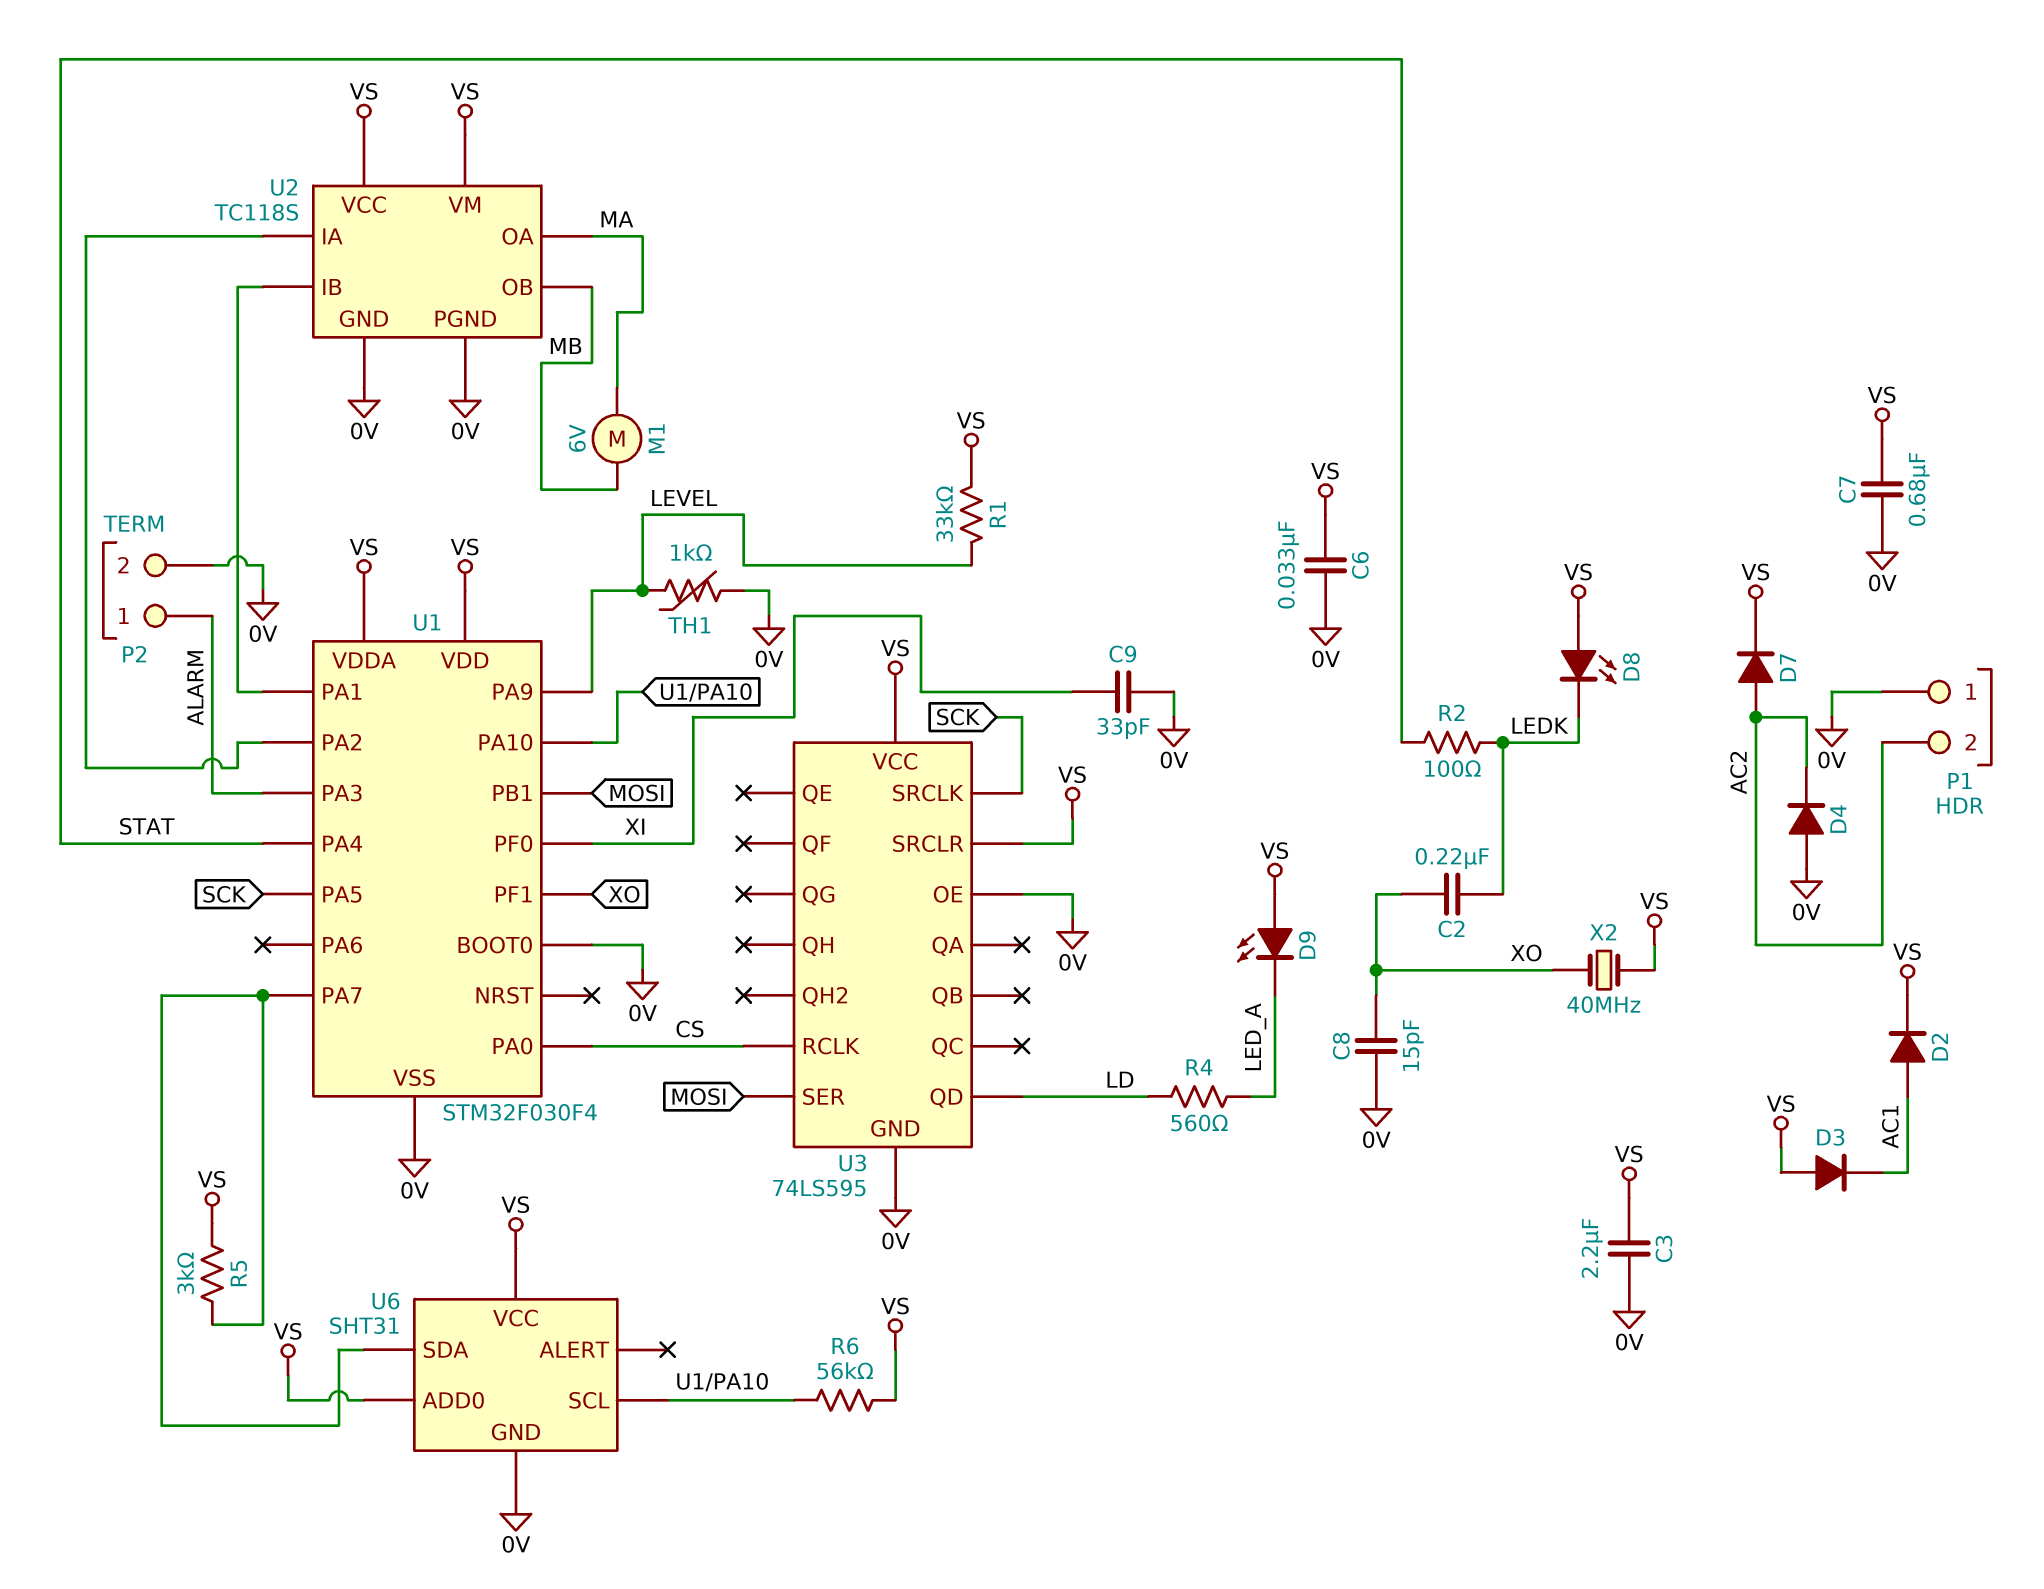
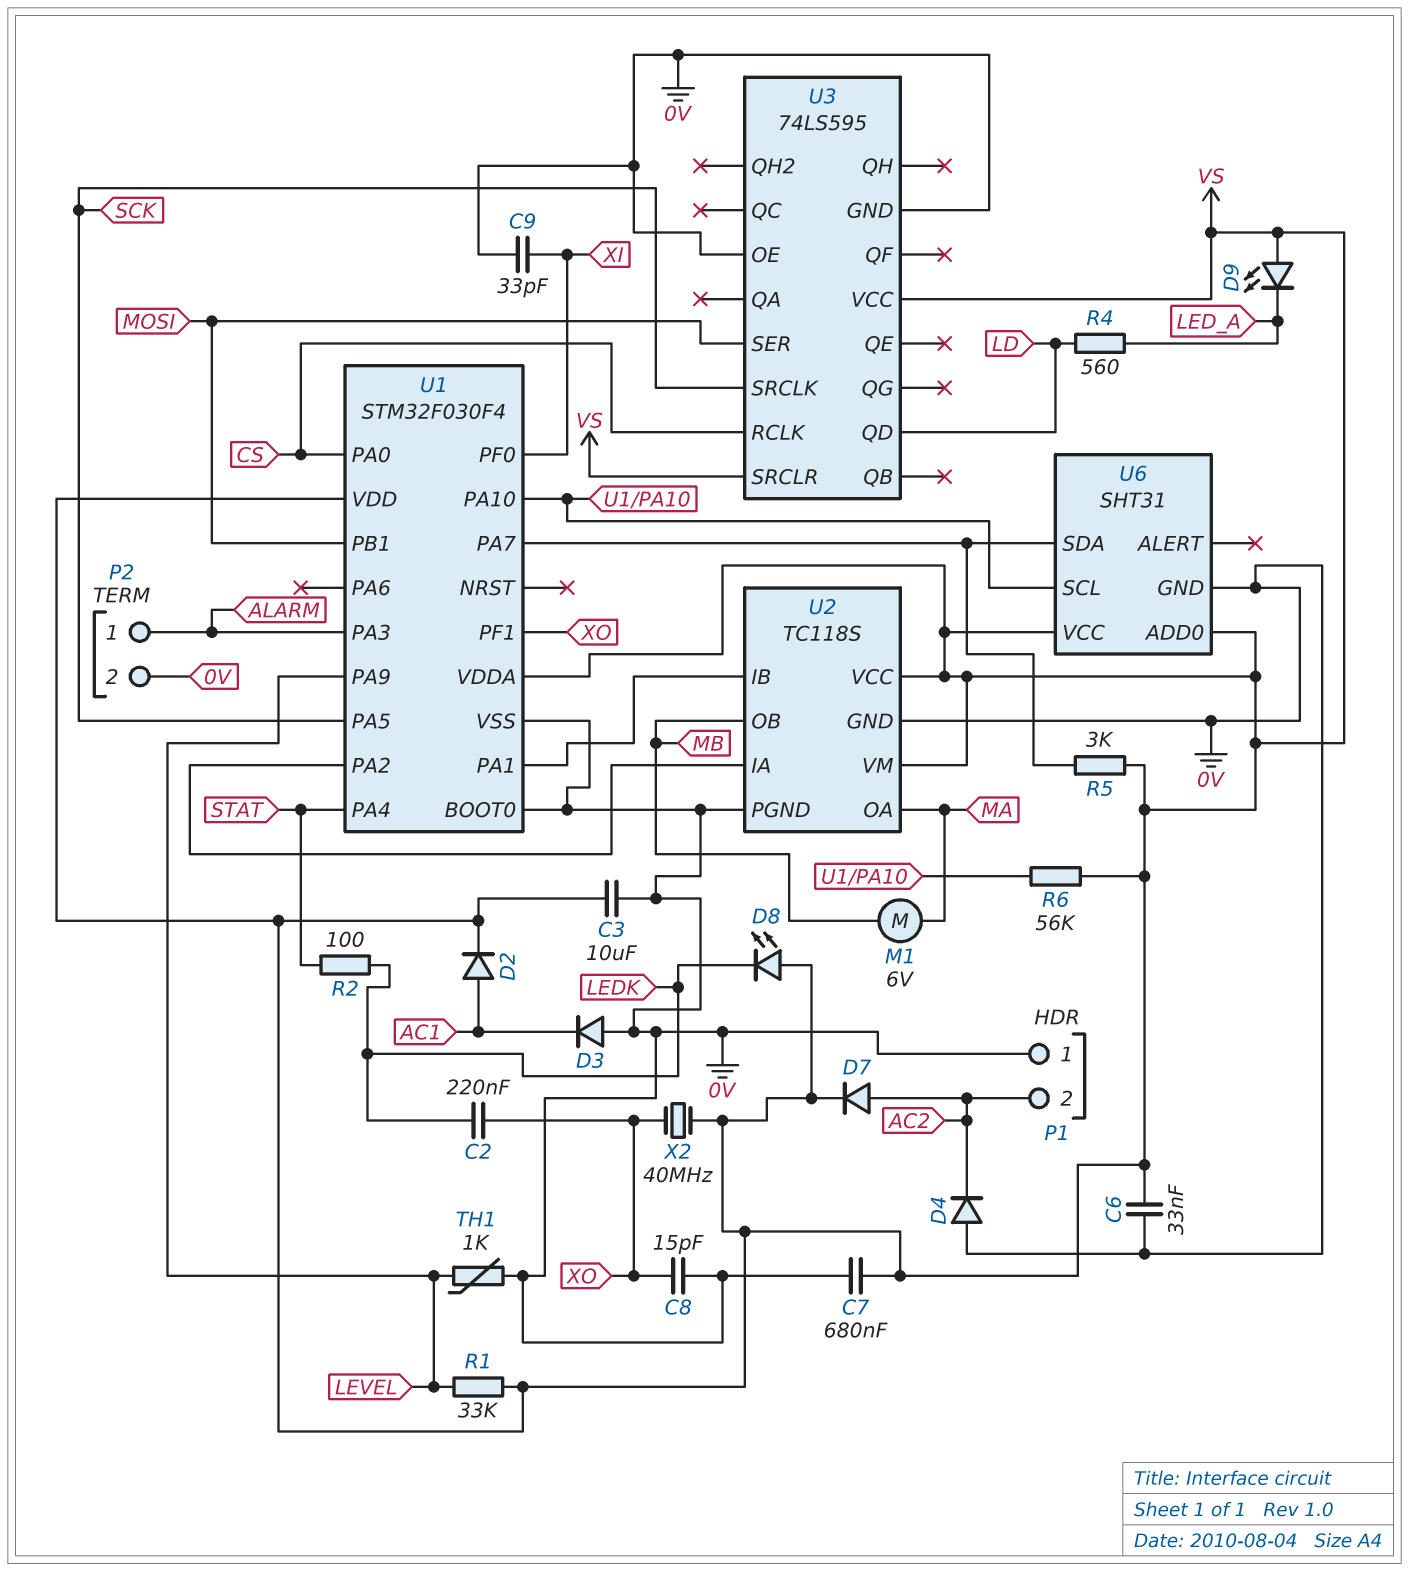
C3: 2.2uF (0V, VS) -> 10uF (0V, VS)
D3: diode (A VS, K AC1) -> diode (A 0V, K AC1)

